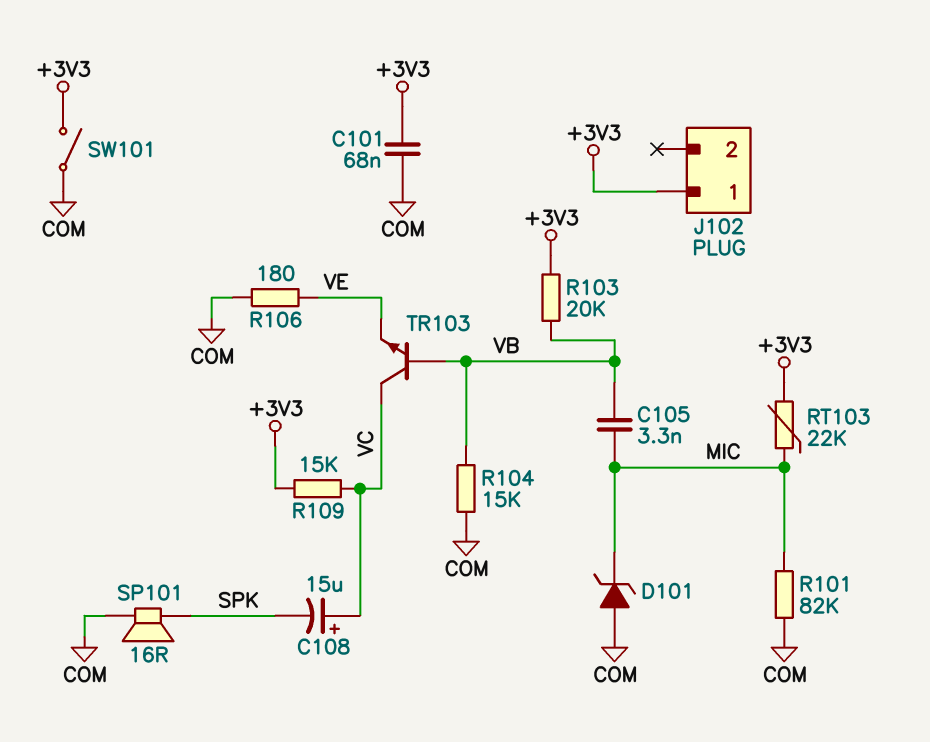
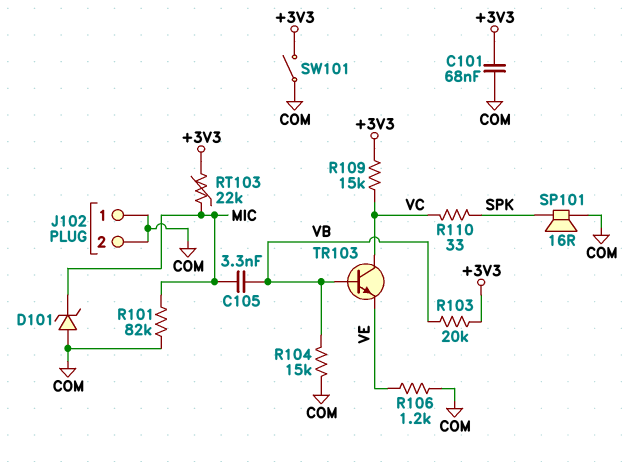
C108: 15uF (plus VC, minus SPK) -> none
J102 pin 1: +3V3 -> COM
J102 pin 2: none -> COM
R106: 180 (COM, VE) -> 1.2k (COM, VE)
R110: none -> 33 (SPK, VC)

